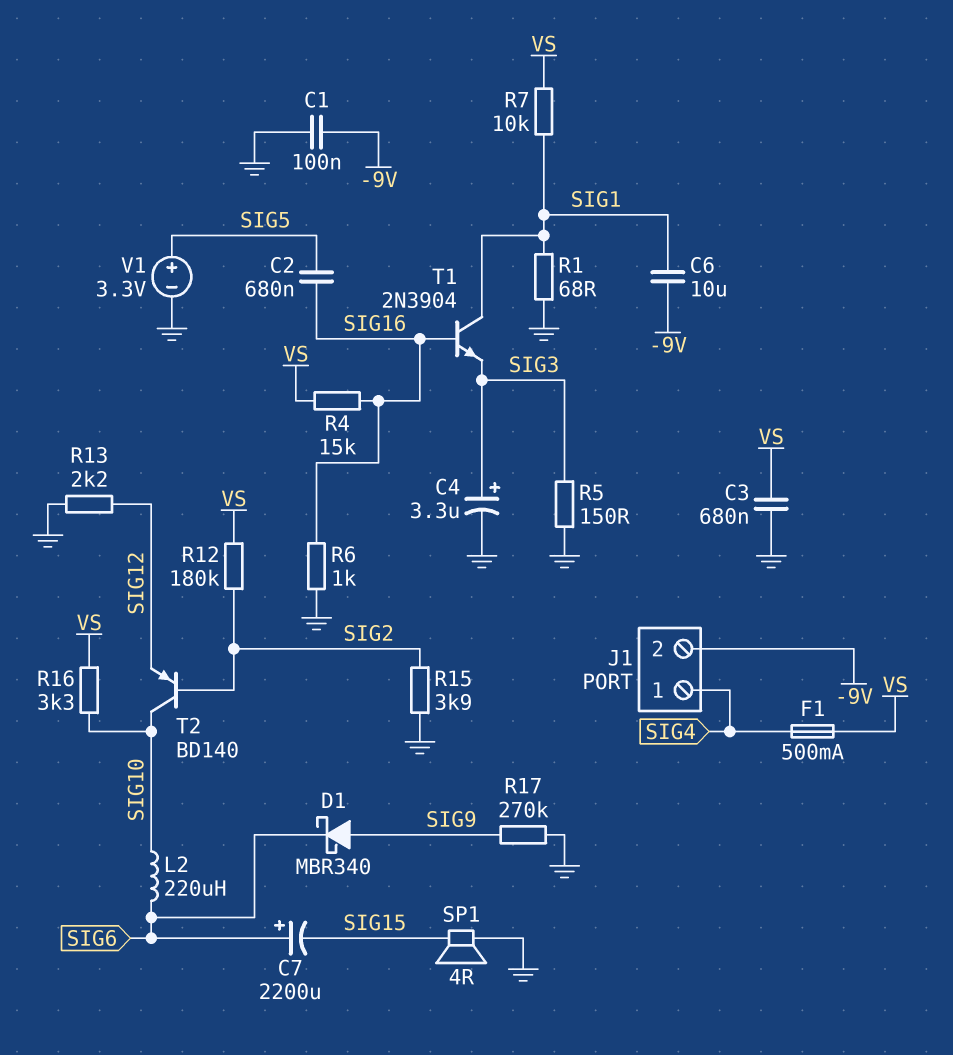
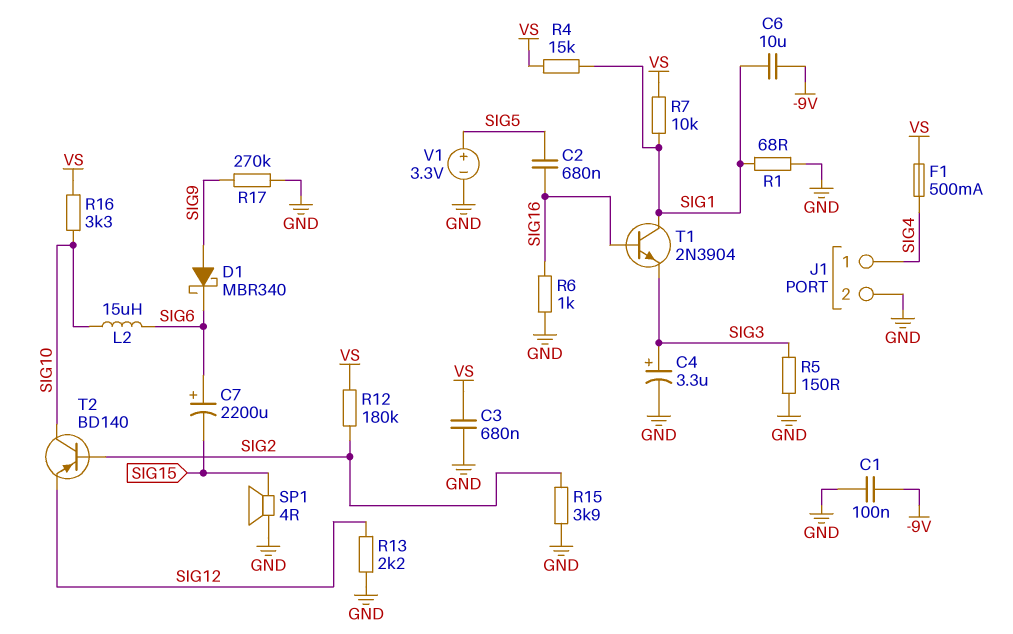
J1 pin 2: -9V -> GND
L2: 220uH (SIG6, SIG10) -> 15uH (SIG6, SIG10)
R4: 15k (SIG16, VS) -> 15k (SIG1, VS)

